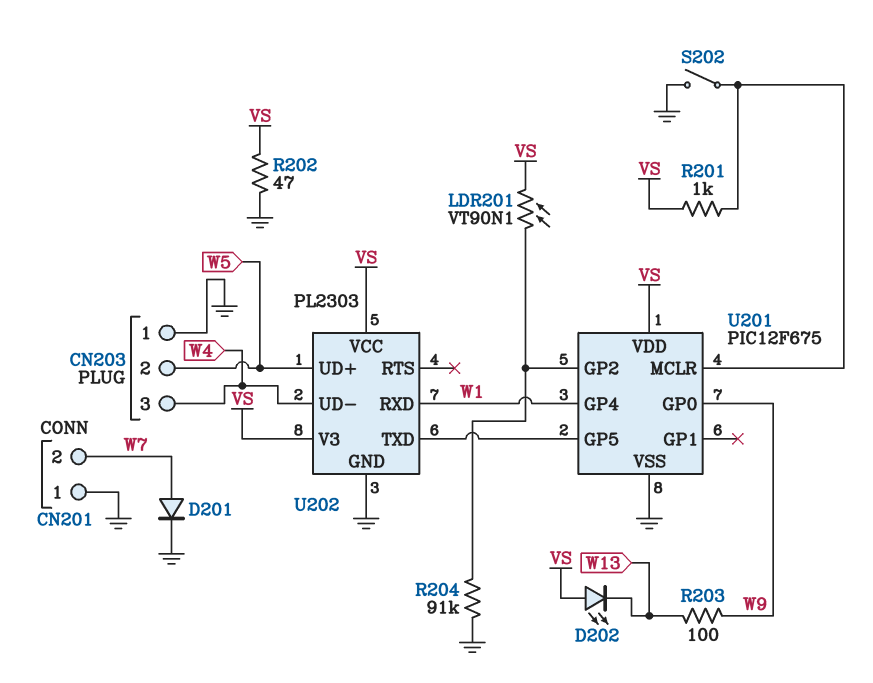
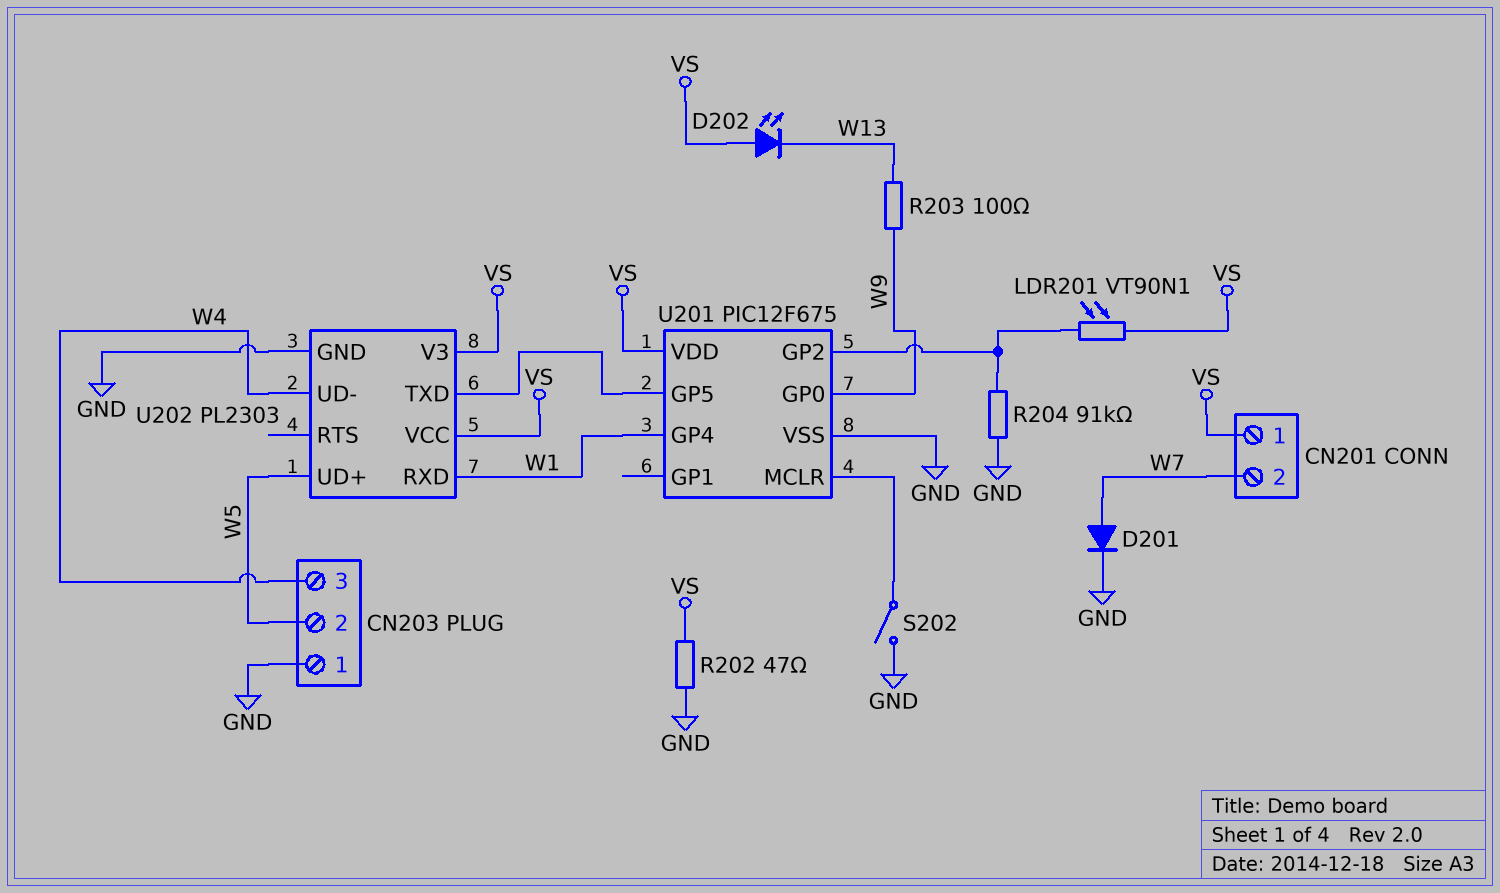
CN201 pin 1: GND -> VS
R201: 1k (U201/MCLR, VS) -> none

